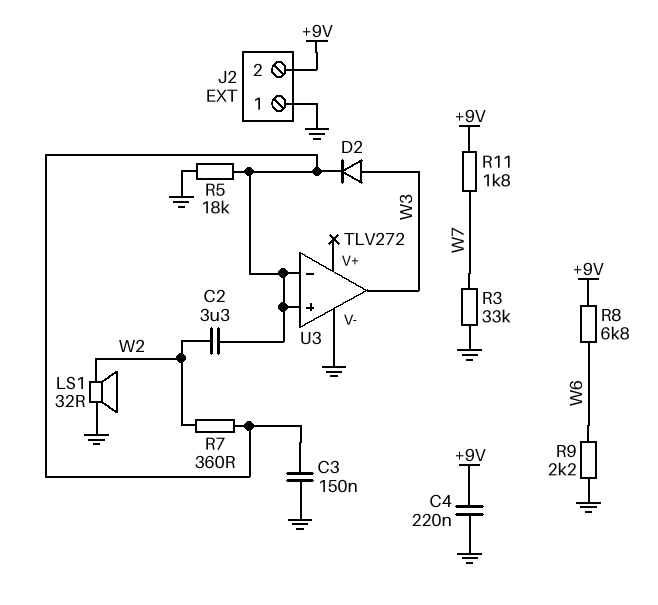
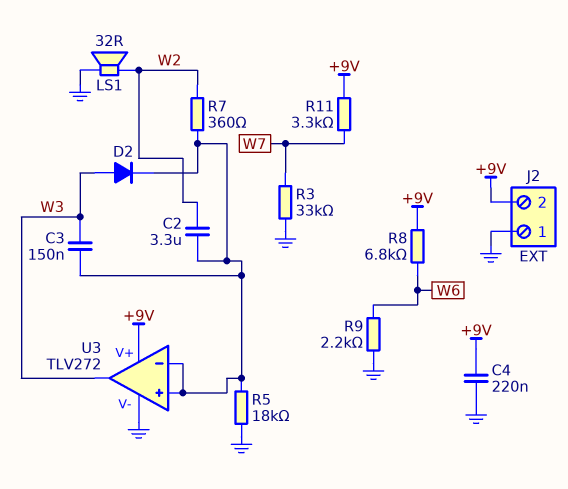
C3: 150nF (GND, U3/in+) -> 150nF (U3/in+, W3)
R11: 1.8k (+9V, W7) -> 3.3k (+9V, W7)
U3 pin V+: none -> +9V

